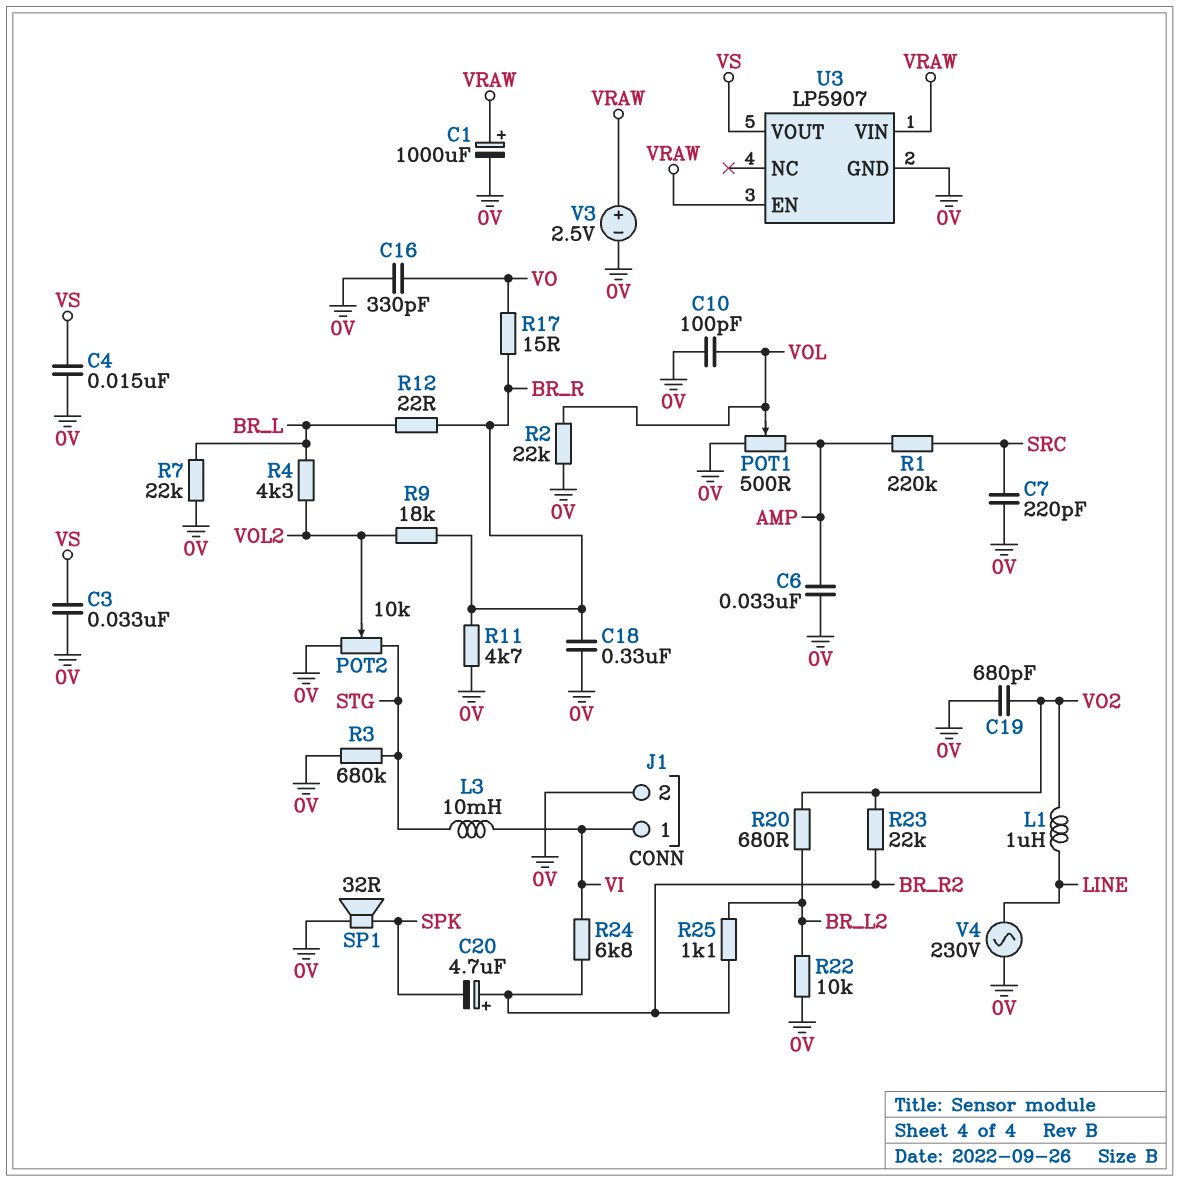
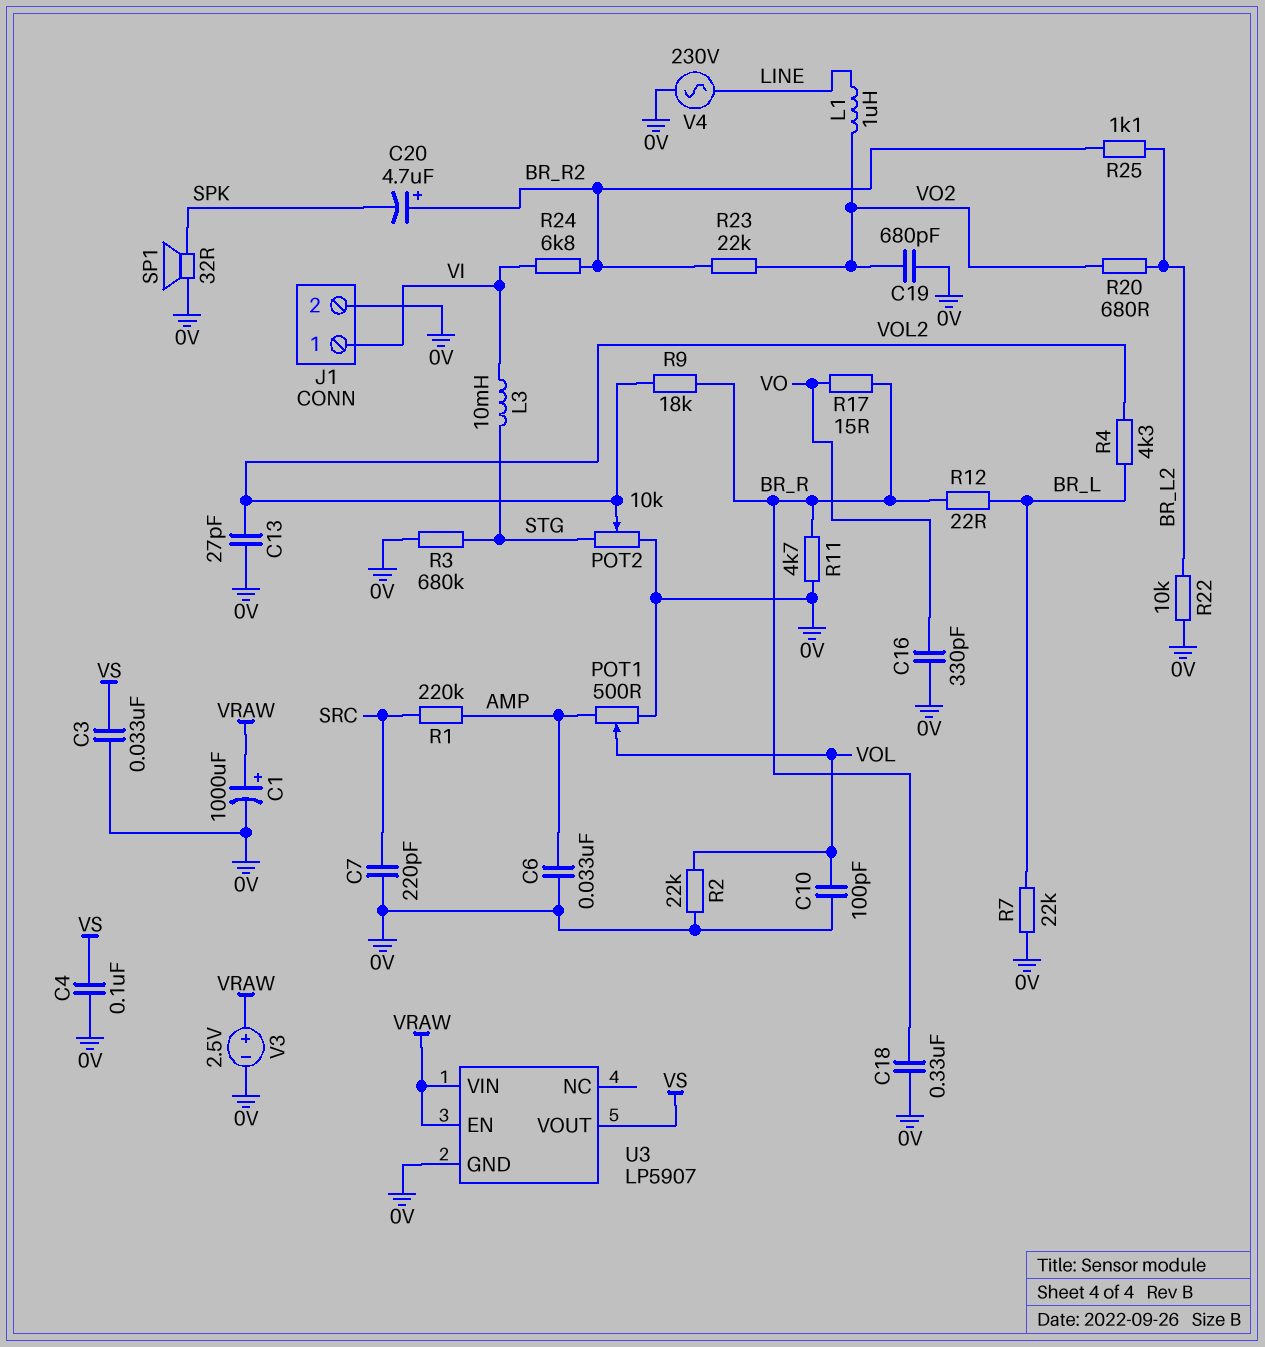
C4: 15nF (0V, VS) -> 100nF (0V, VS)
C13: none -> 27pF (0V, VOL2)

